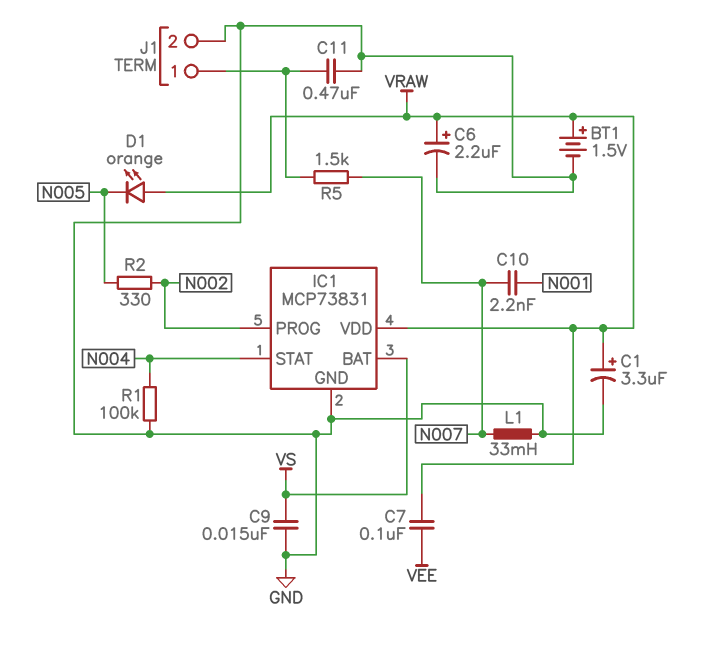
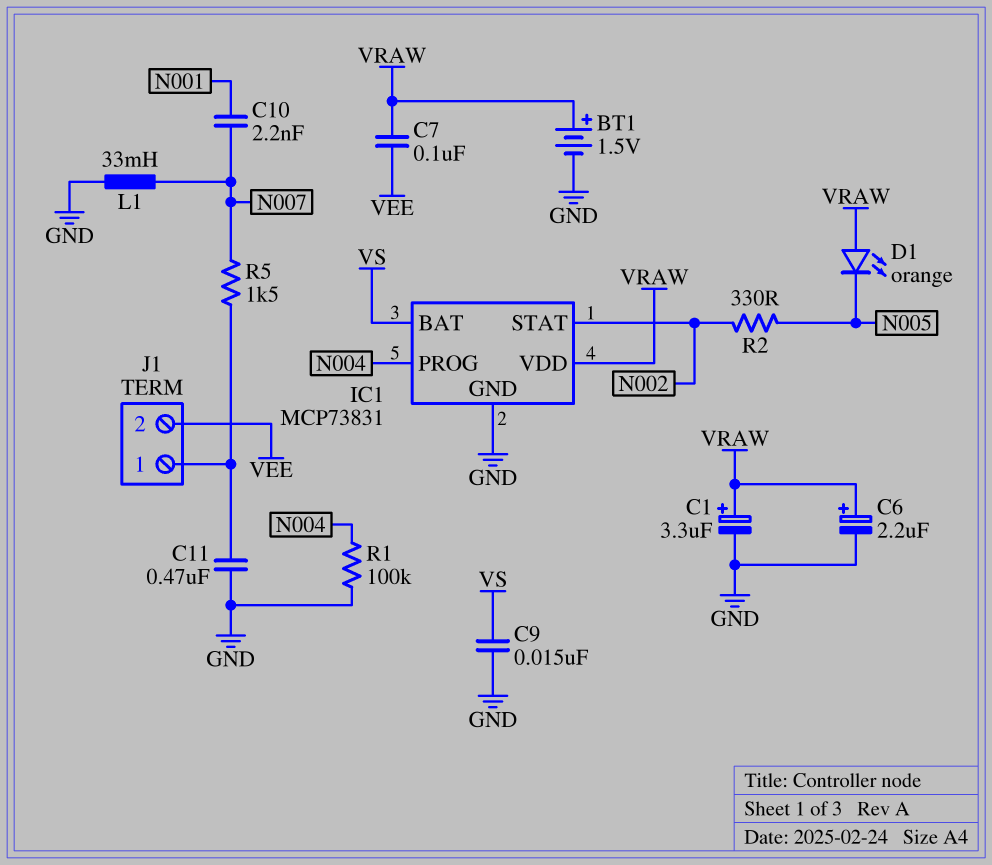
IC1 pin PROG: N002 -> N004
IC1 pin STAT: N004 -> N002
J1 pin 2: GND -> VEE

